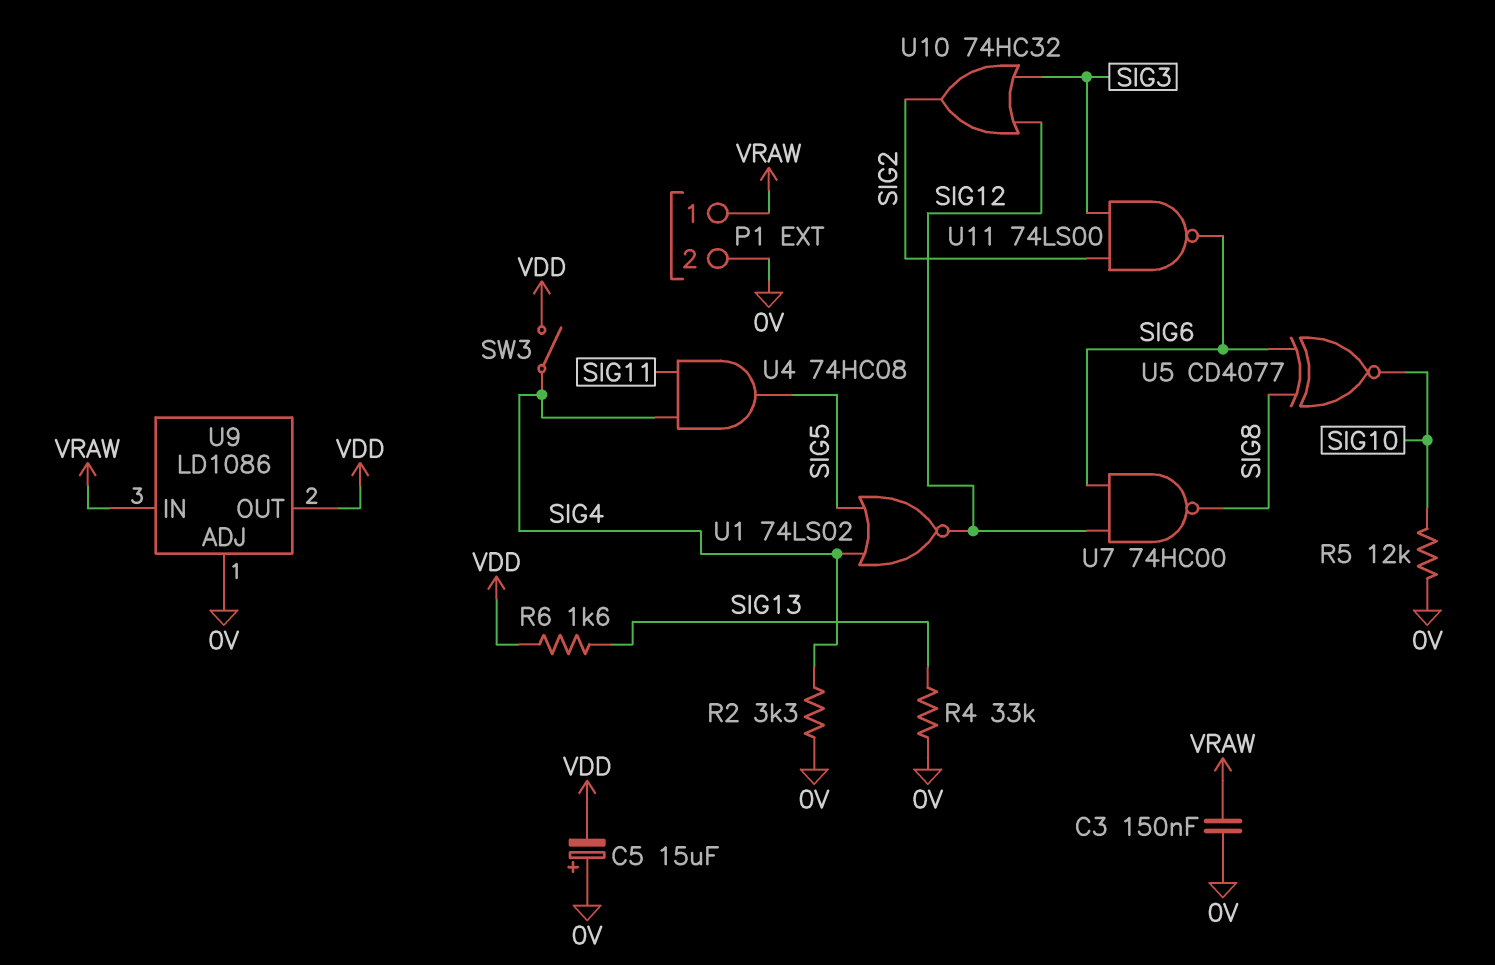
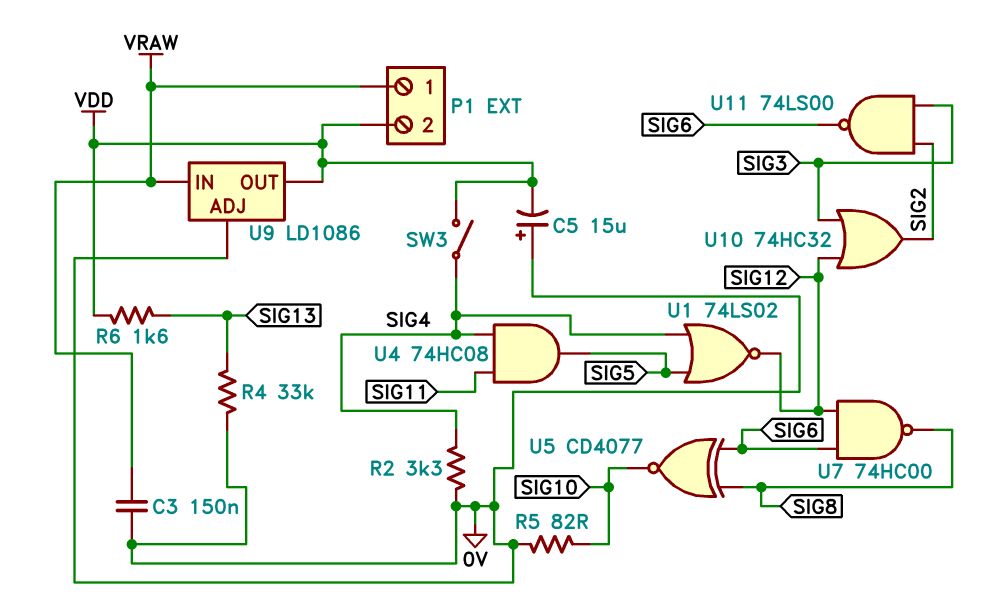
P1 pin 2: 0V -> VDD
R5: 12k (0V, SIG10) -> 82 (0V, SIG10)

